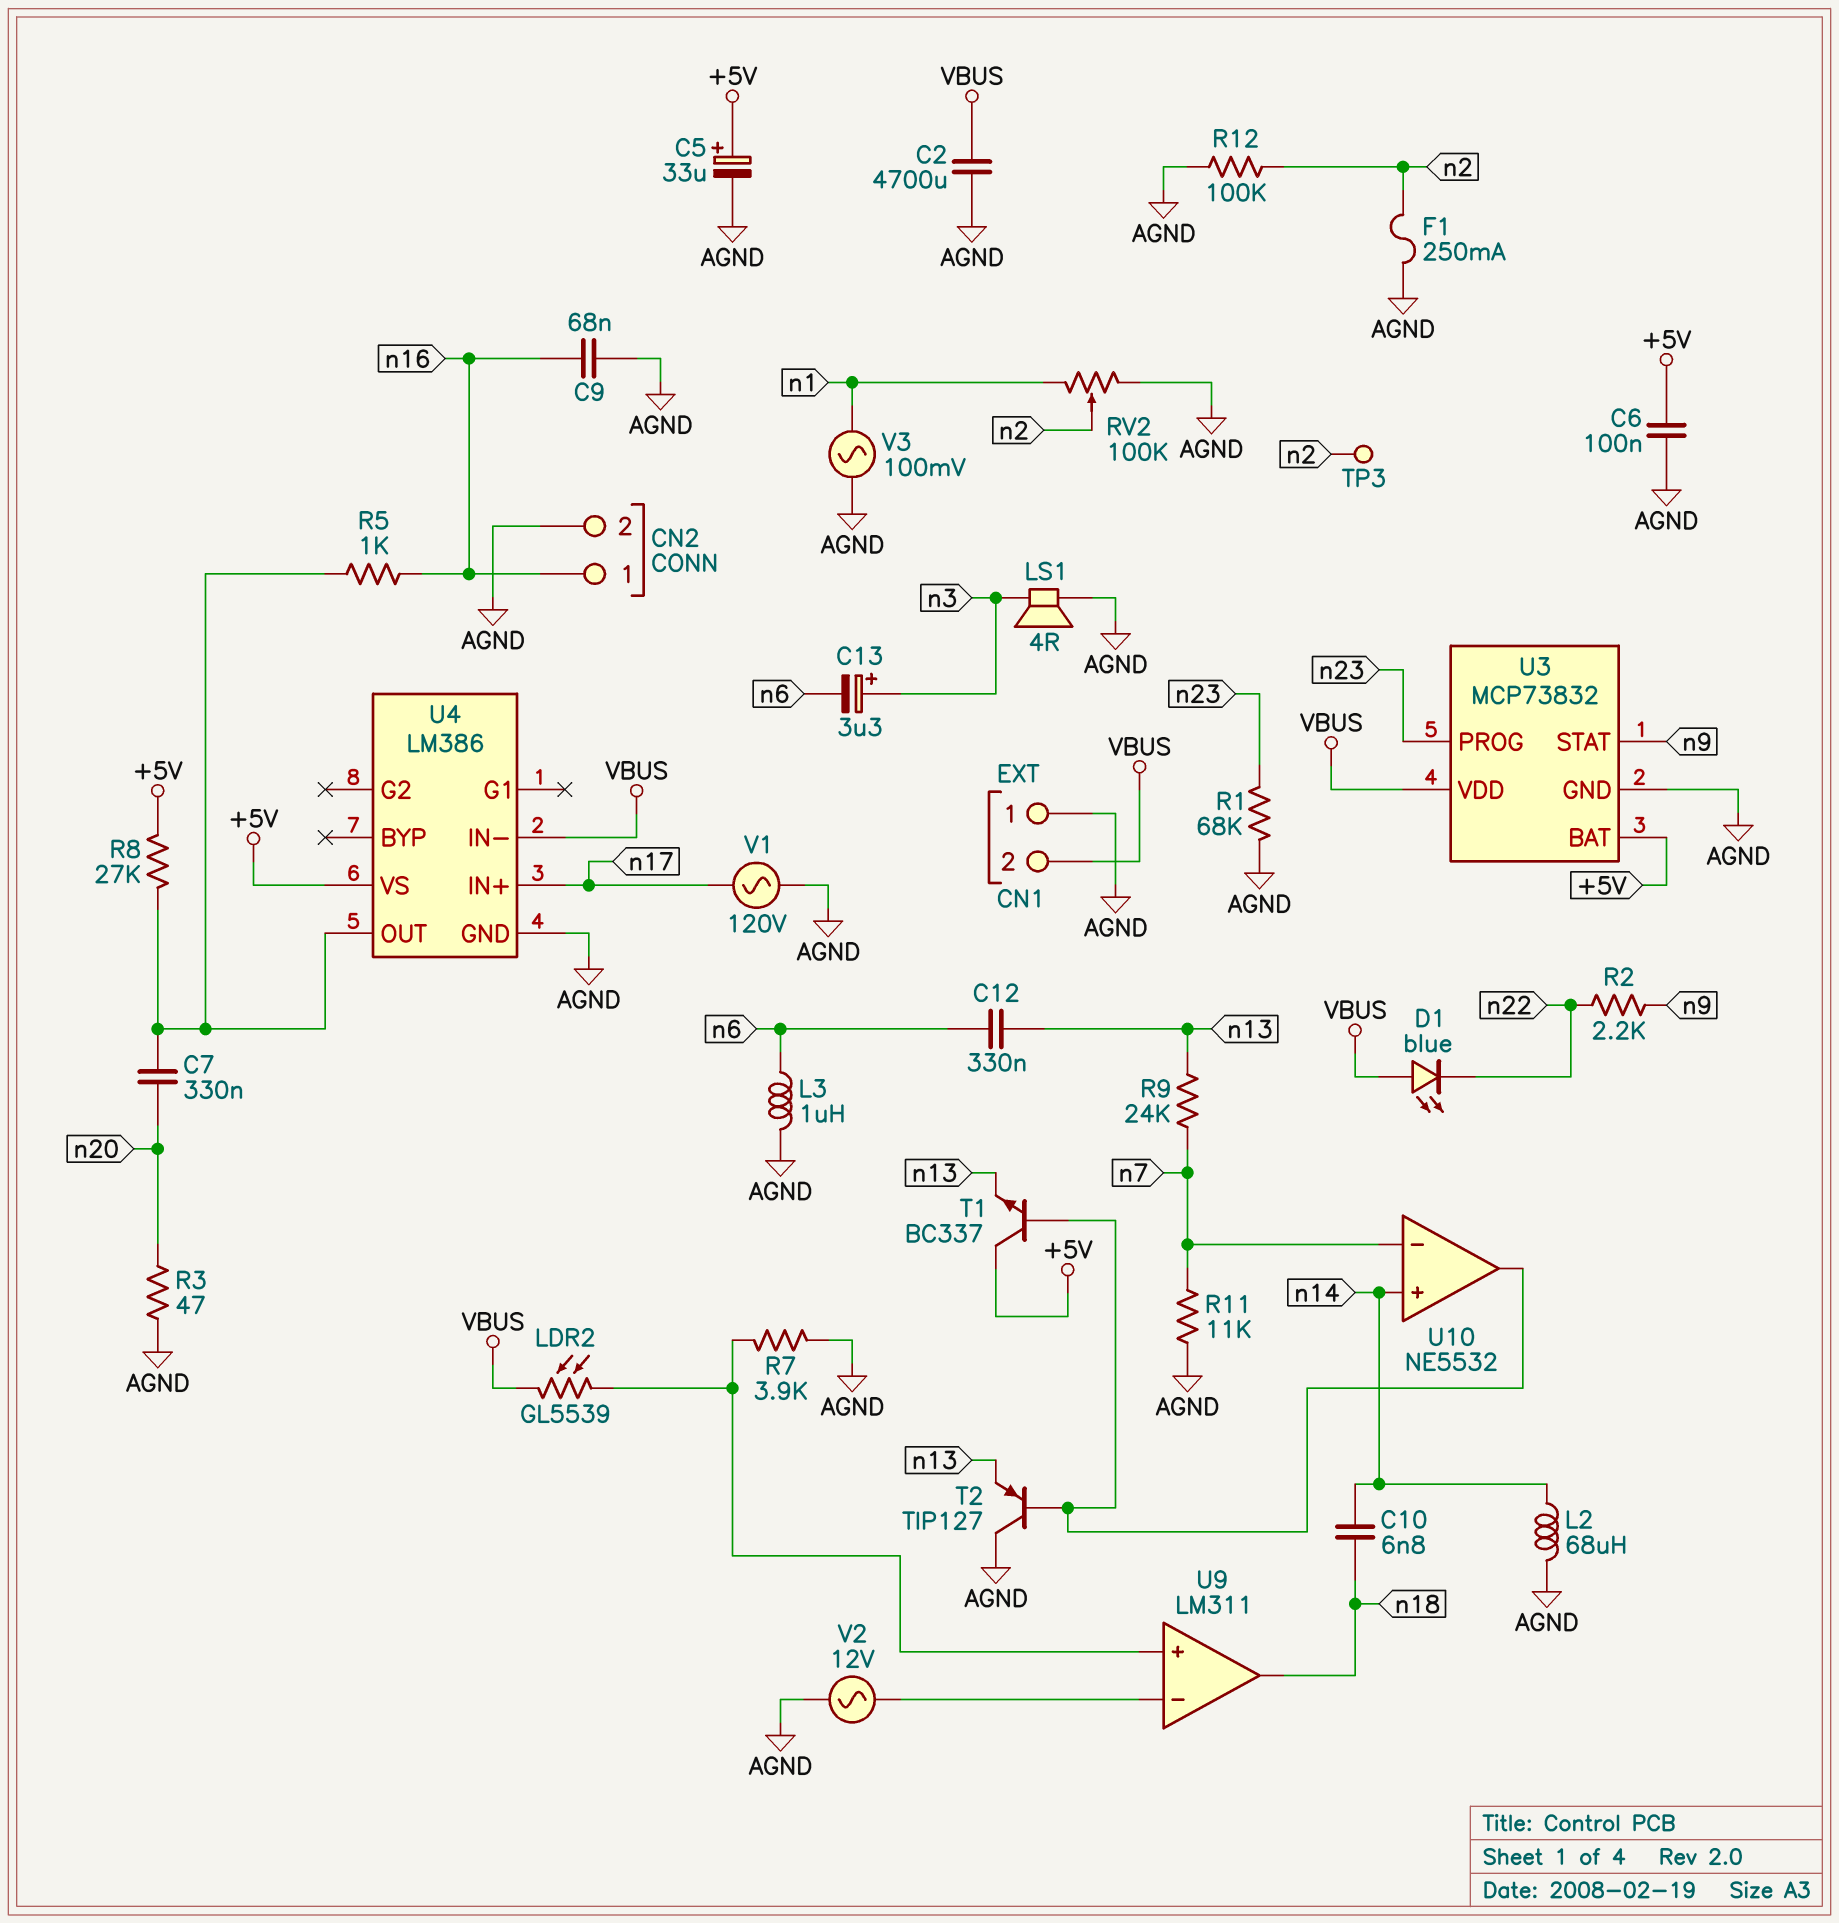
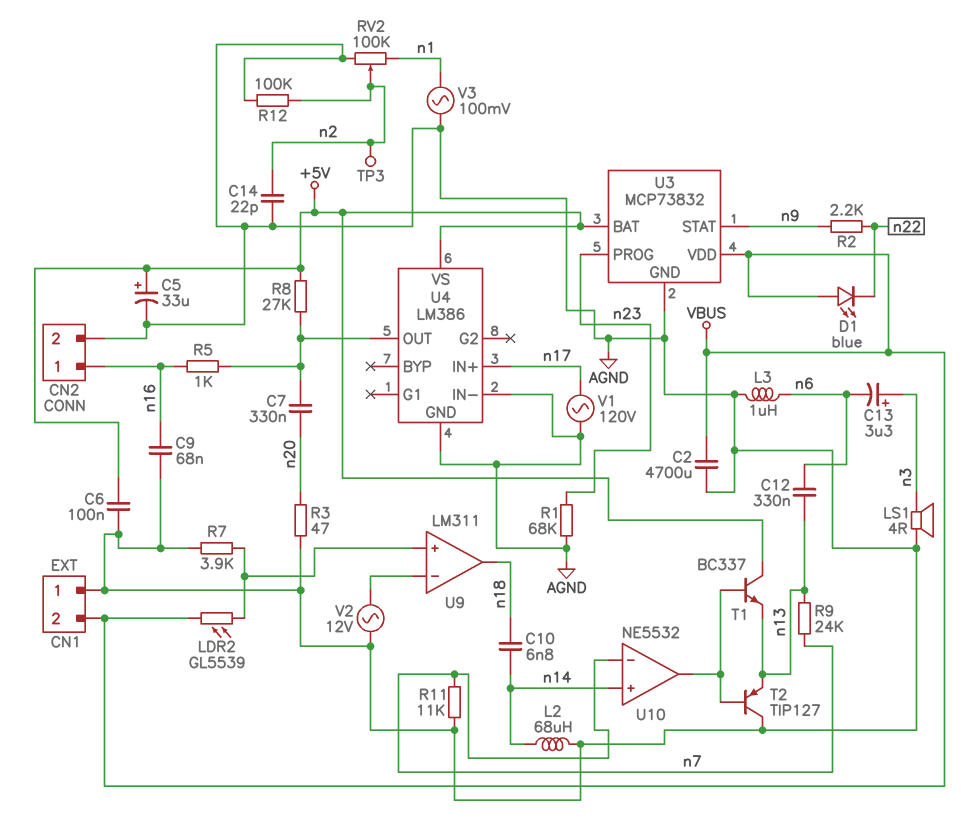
C14: none -> 22pF (AGND, n2)
F1: 250mA (AGND, n2) -> none
U4 pin IN-: VBUS -> AGND

